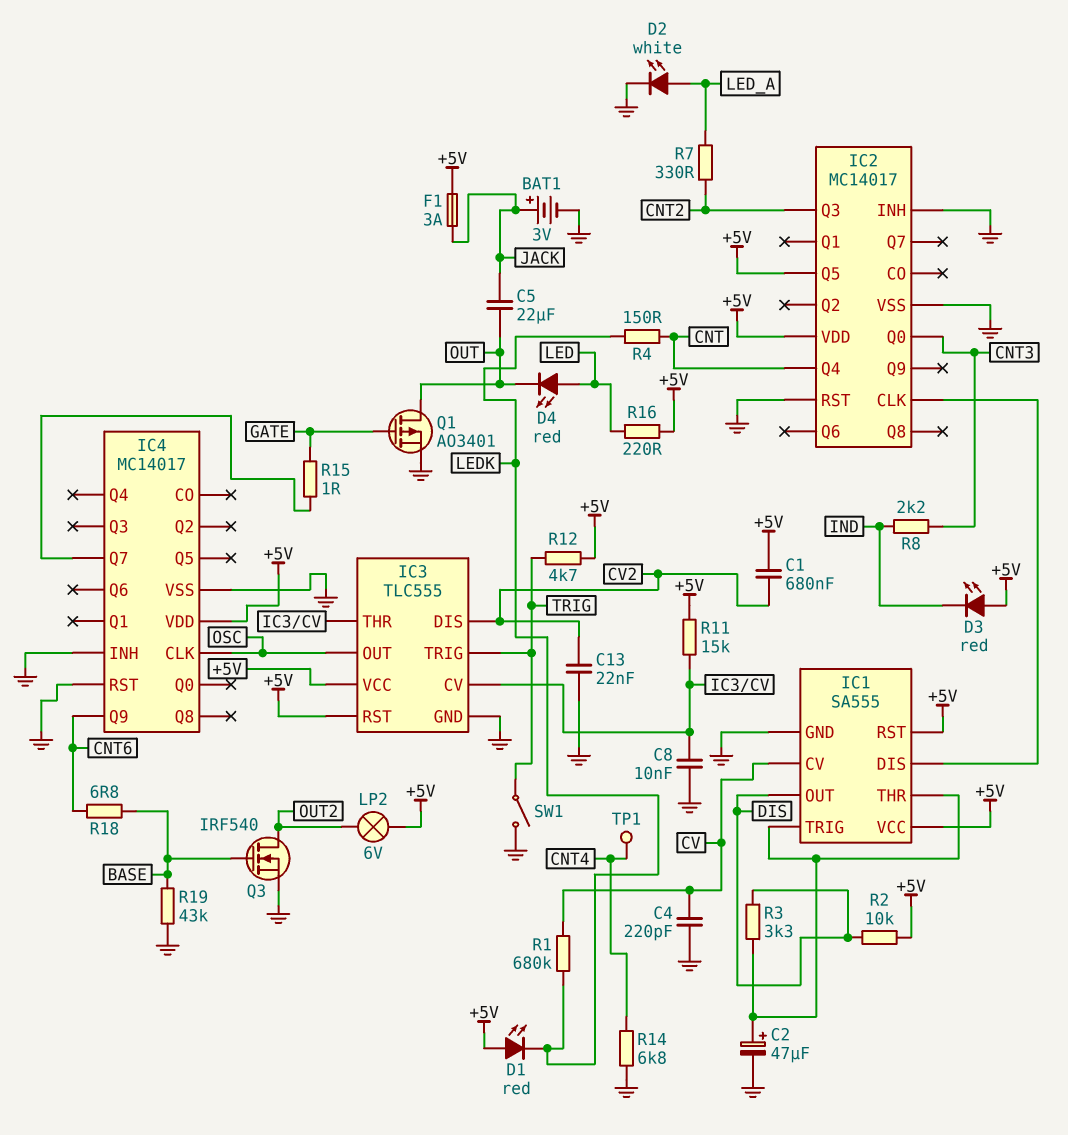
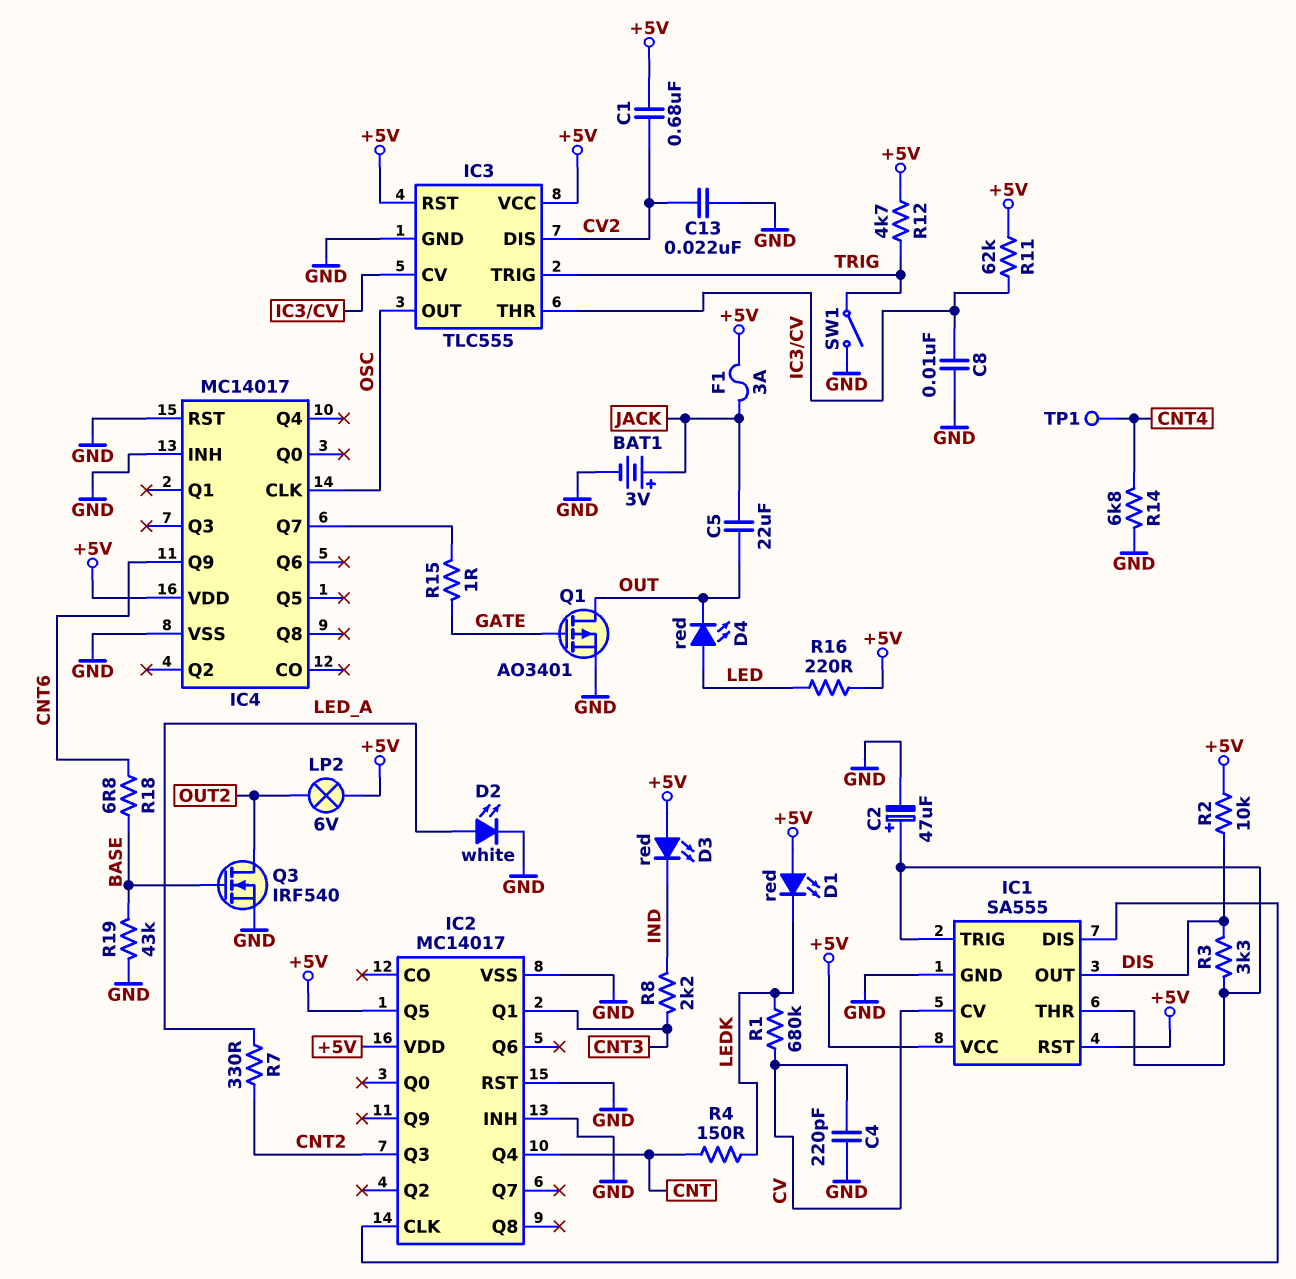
IC2 pin Q0: CNT3 -> none
IC2 pin Q1: none -> CNT3
R11: 15k (+5V, IC3/CV) -> 62k (+5V, IC3/CV)

